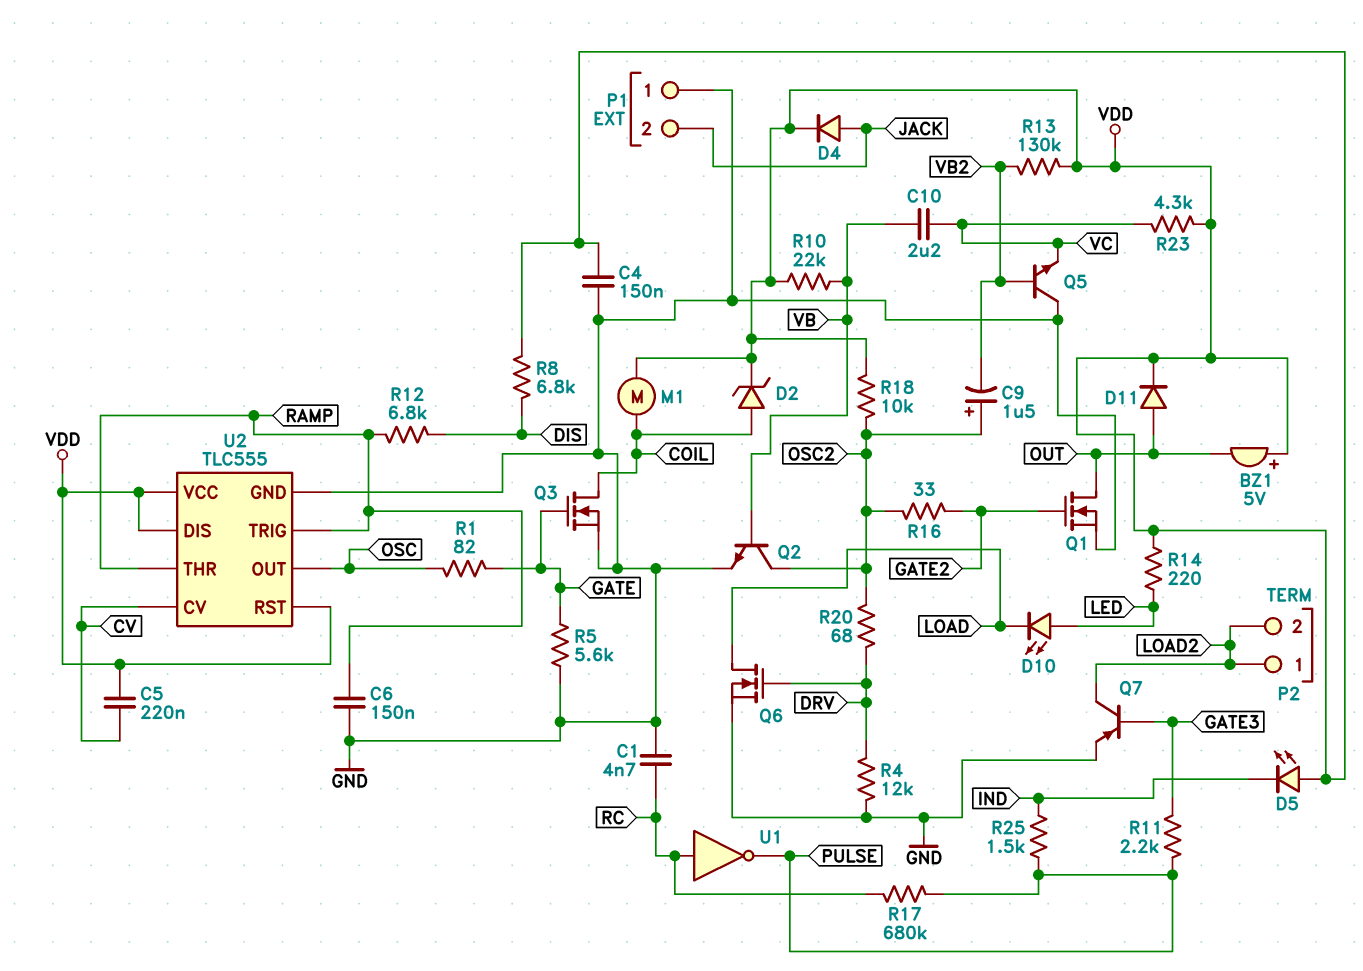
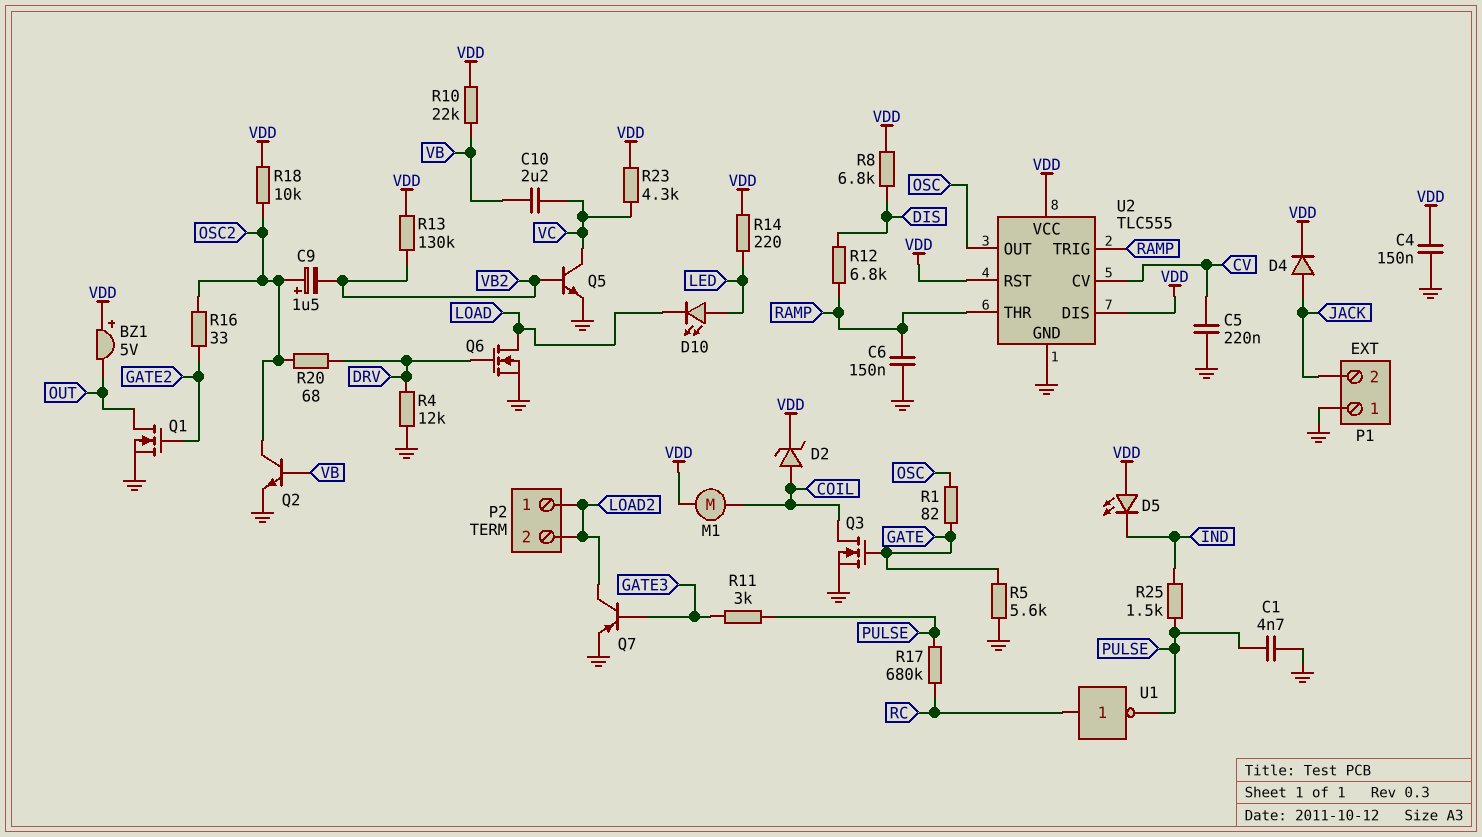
C1: 4.7nF (GND, RC) -> 4.7nF (GND, PULSE)
C5: 220nF (CV, VDD) -> 220nF (CV, GND)
D11: diode (A OUT, K VDD) -> none
Q5: NPN (B VB2, C GND, E VC) -> NPN (B VB2, C VC, E GND)
R11: 2.2k (GATE3, PULSE) -> 3k (GATE3, PULSE)

